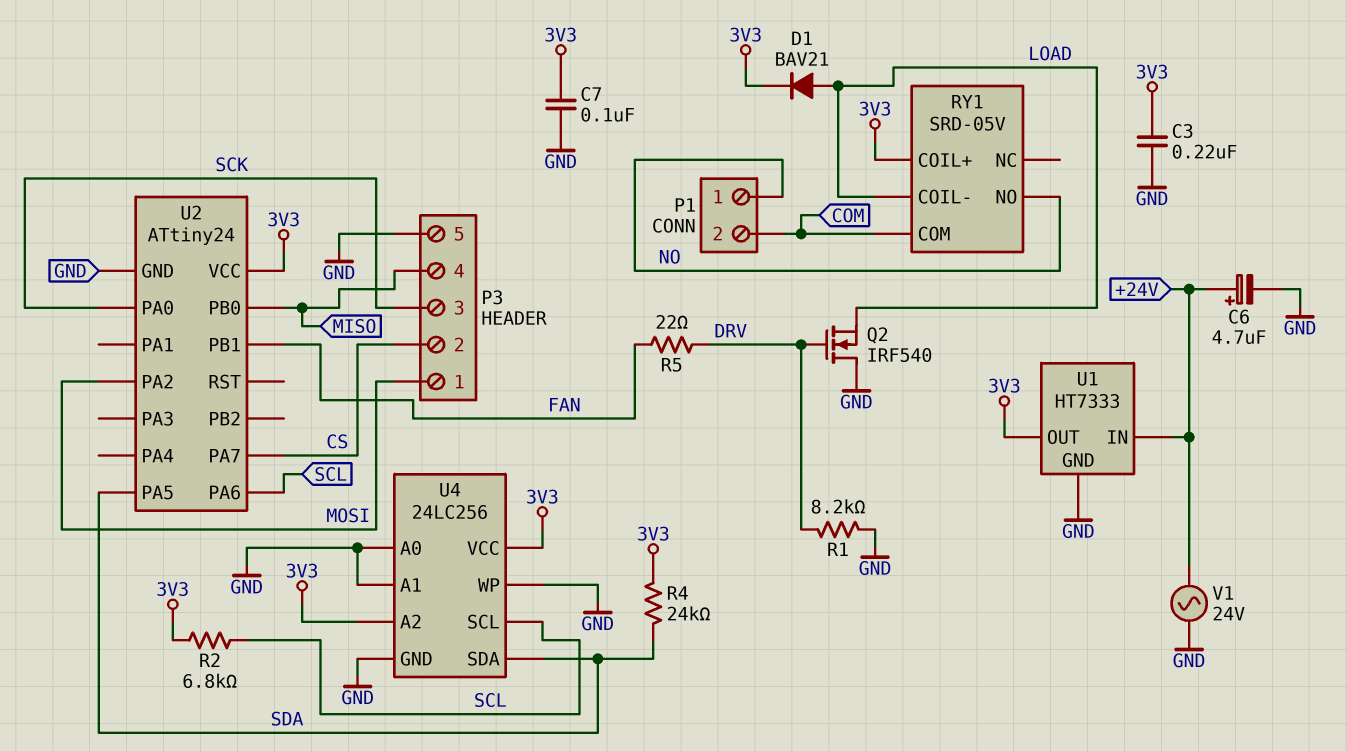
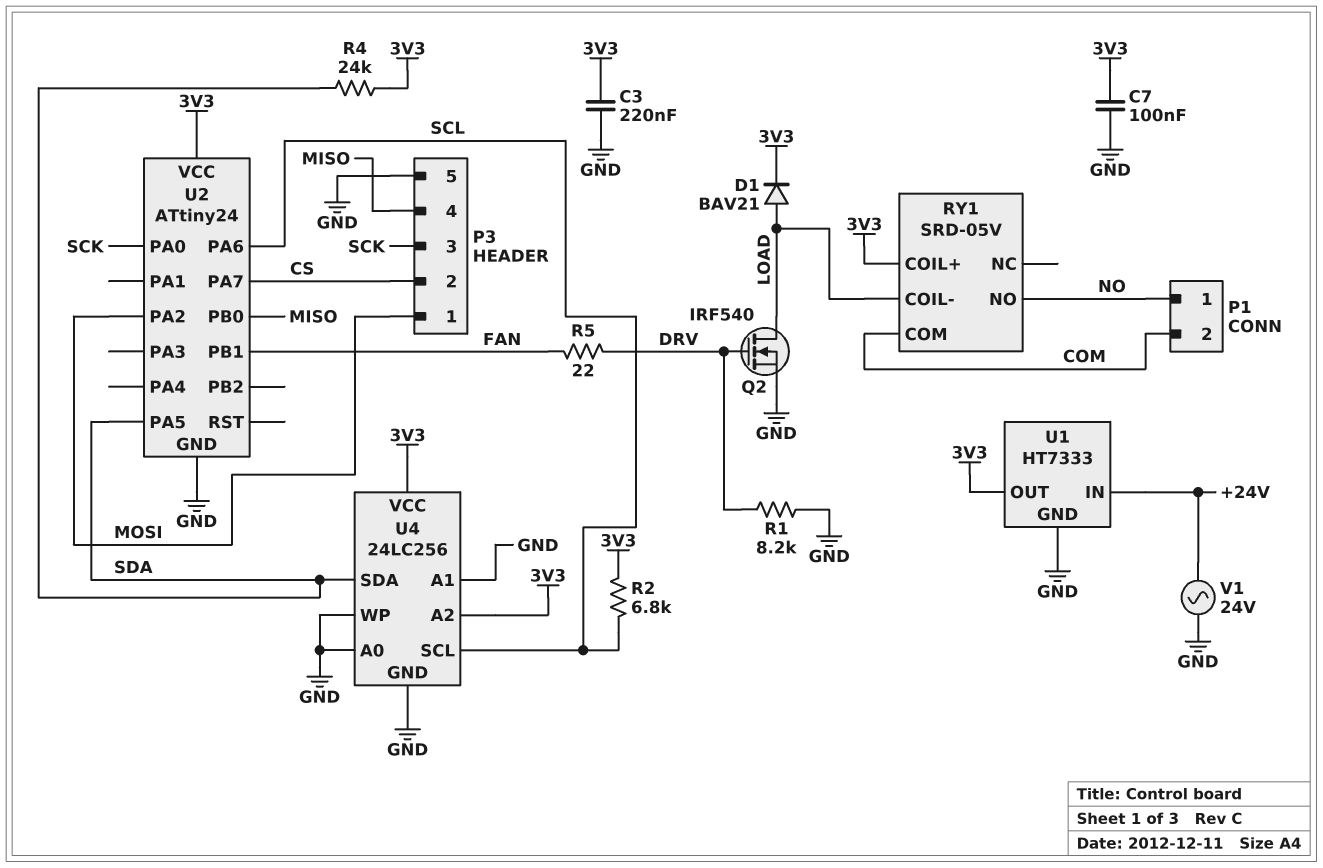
C6: 4.7uF (plus +24V, minus GND) -> none
Q2: NMOS IRF540 (G DRV, D GND, S LOAD) -> NMOS IRF540 (G DRV, D LOAD, S GND)

